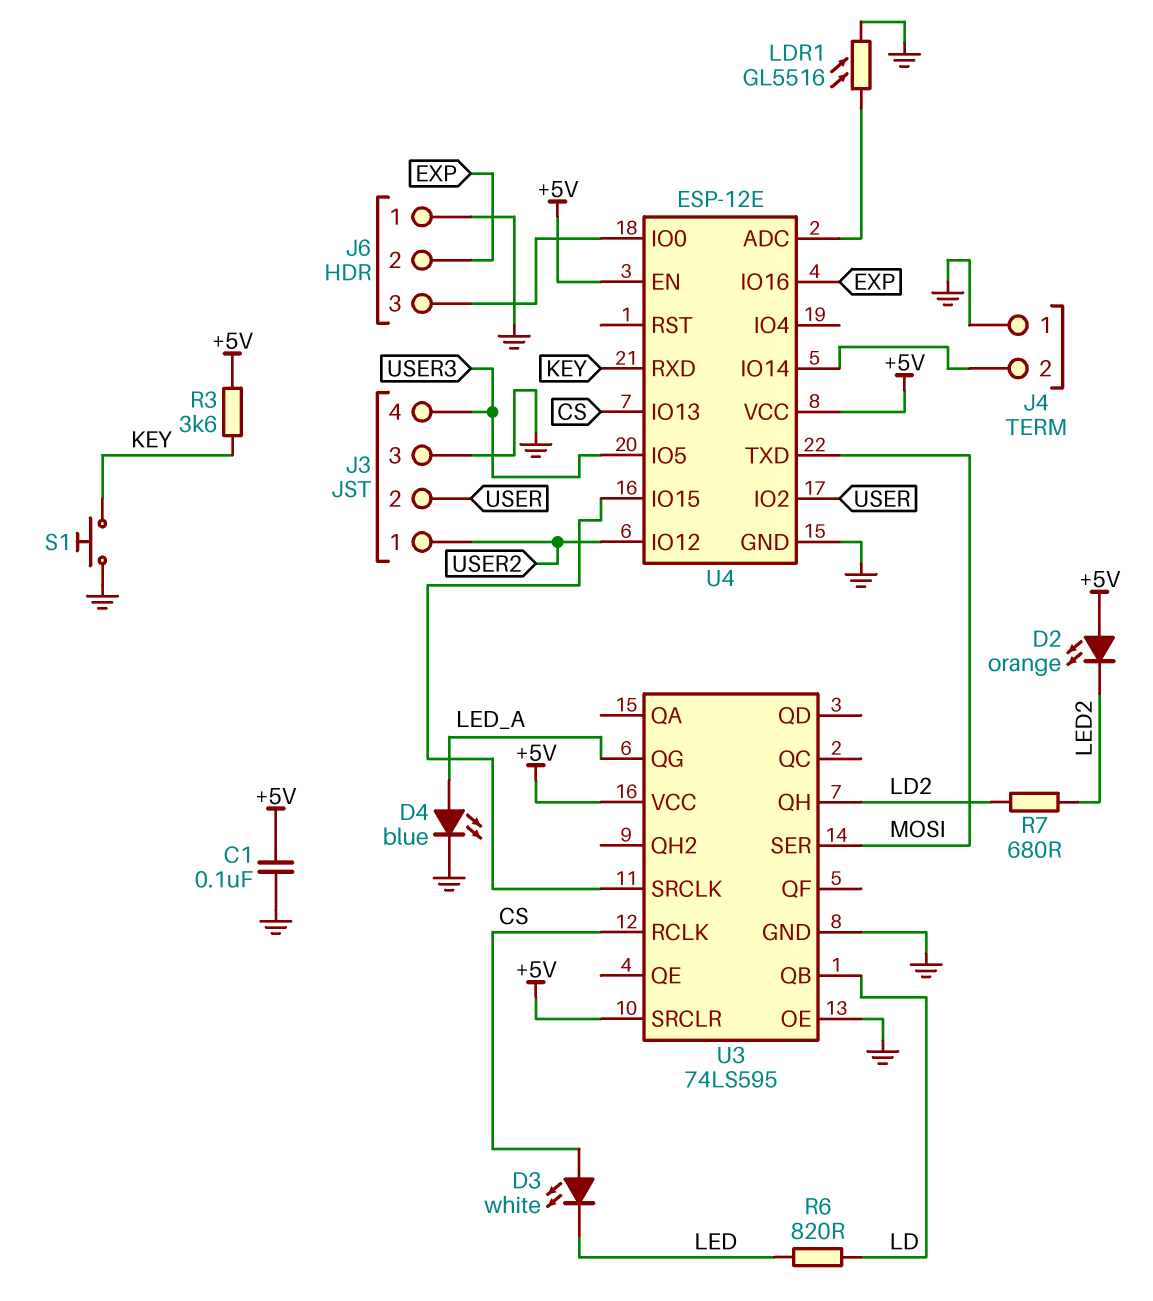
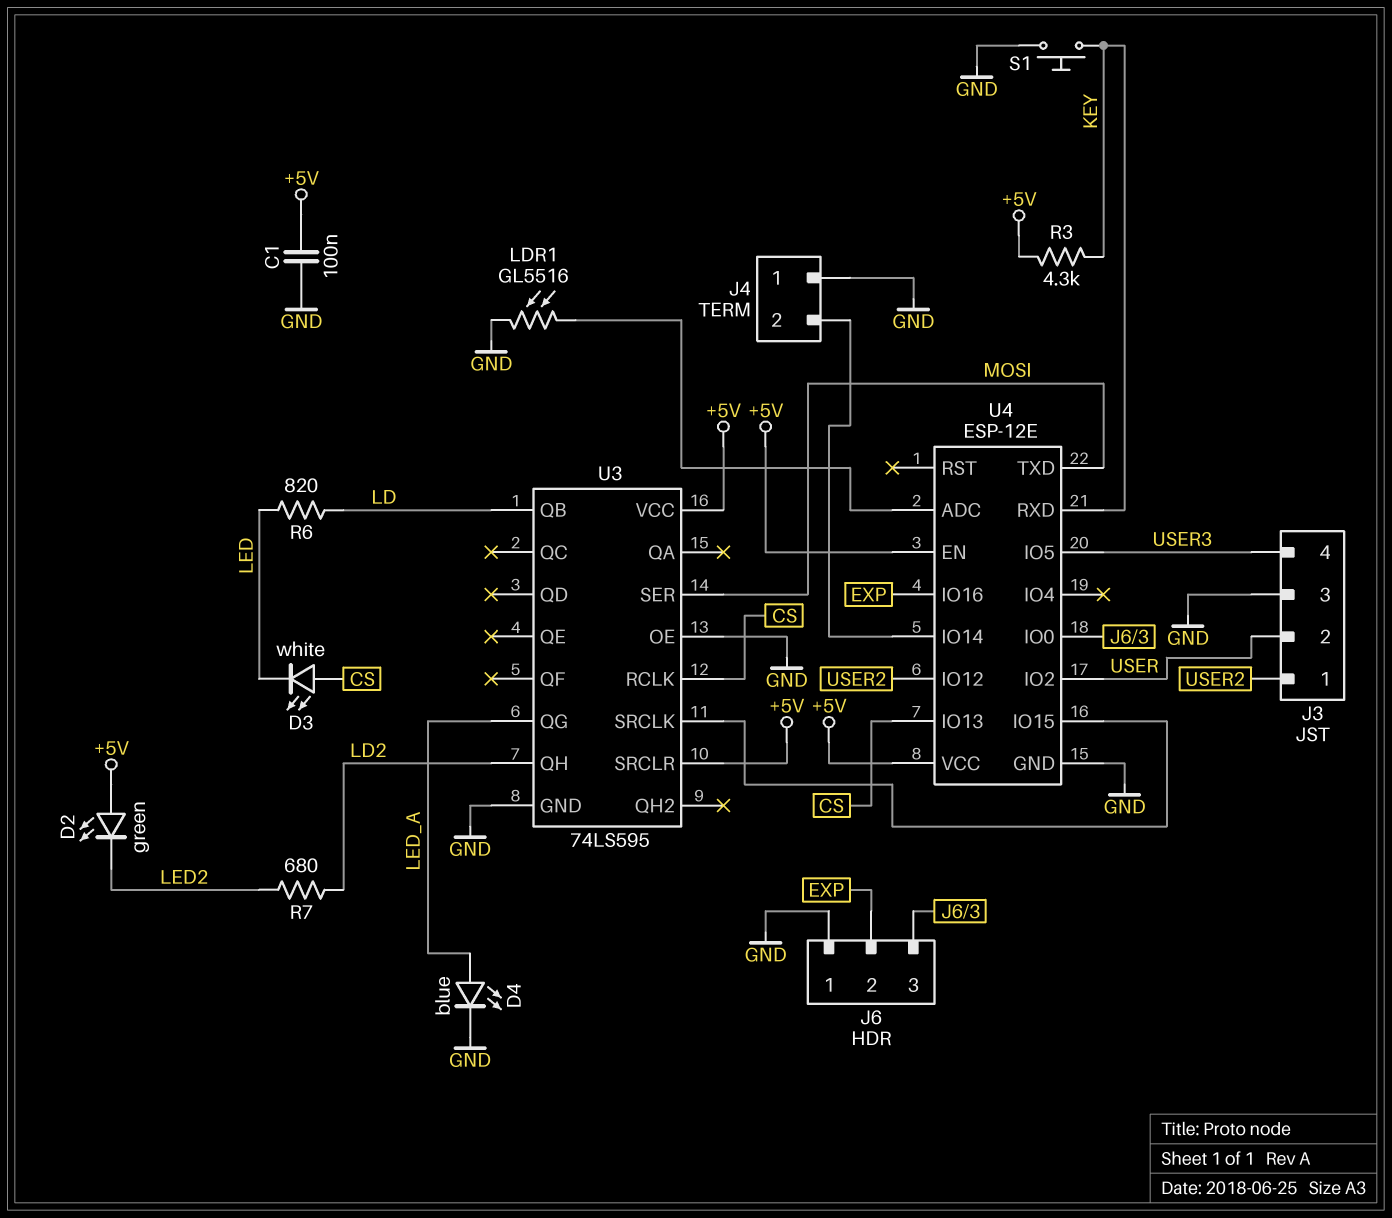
D2: LED orange (A +5V, K LED2) -> LED green (A +5V, K LED2)
R3: 3.6k (+5V, KEY) -> 4.3k (+5V, KEY)

